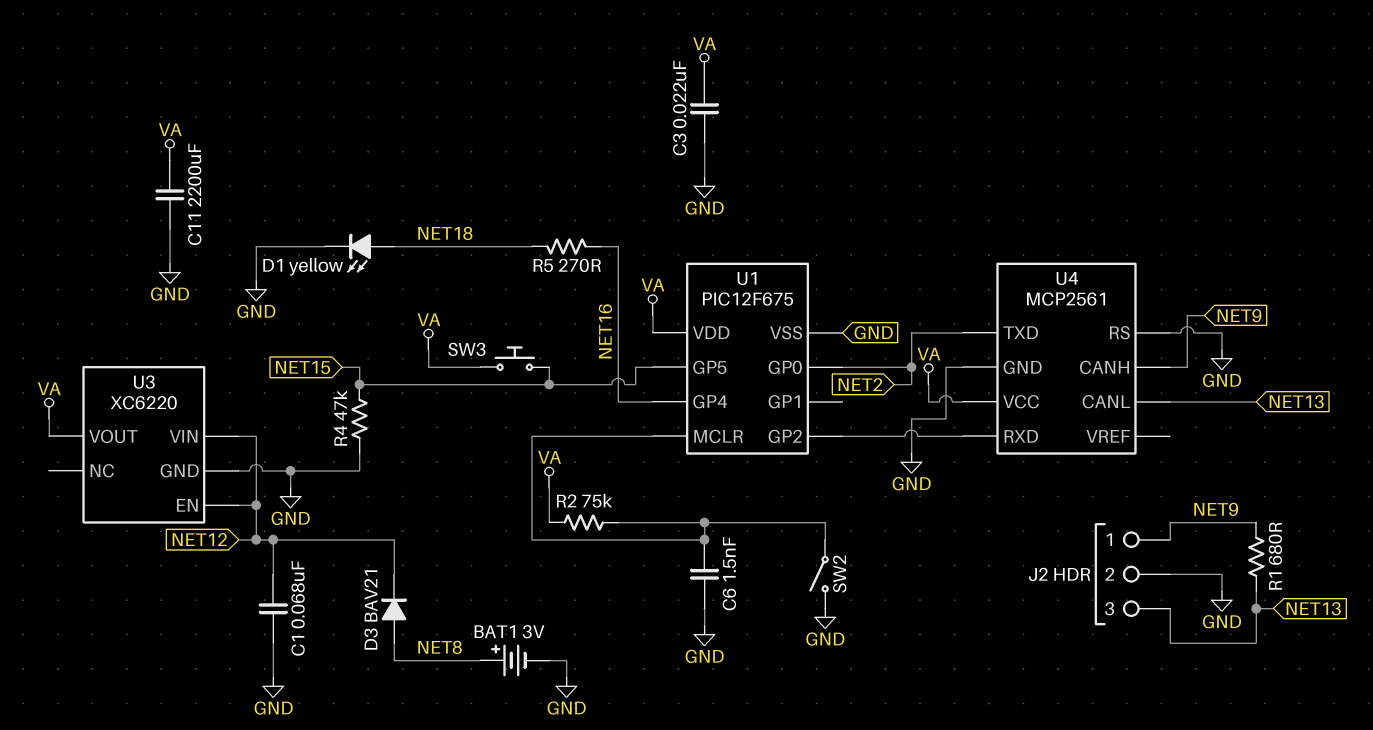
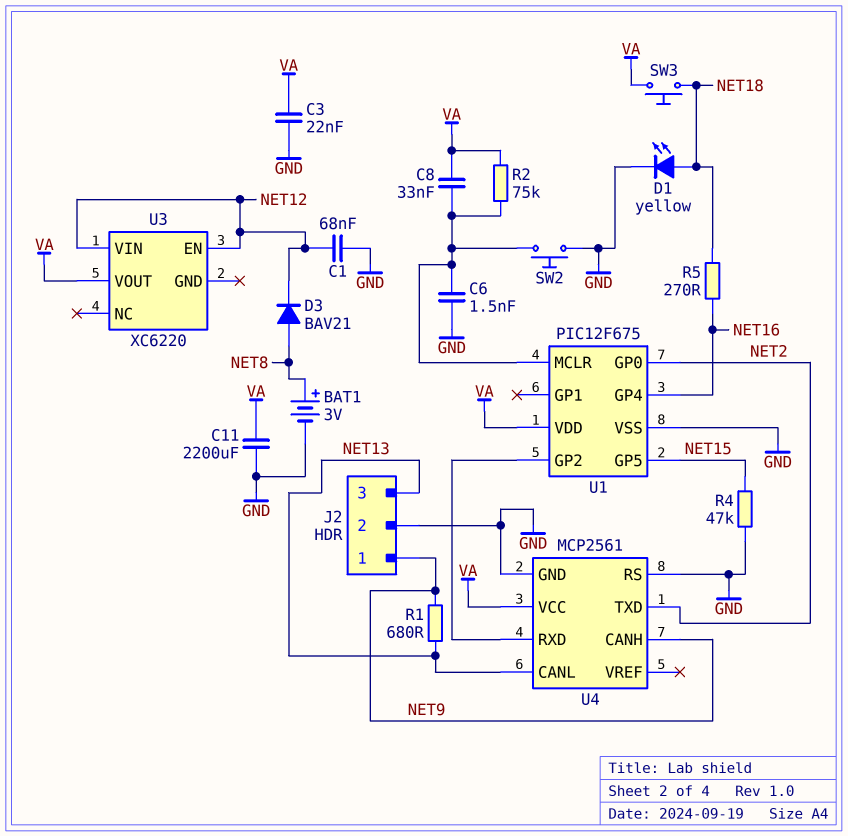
C8: none -> 33nF (U1/MCLR, VA)
SW2: switch (GND, U1/MCLR) -> button (GND, U1/MCLR)
SW3: button (NET15, VA) -> button (NET18, VA)
U3 pin GND: GND -> none

